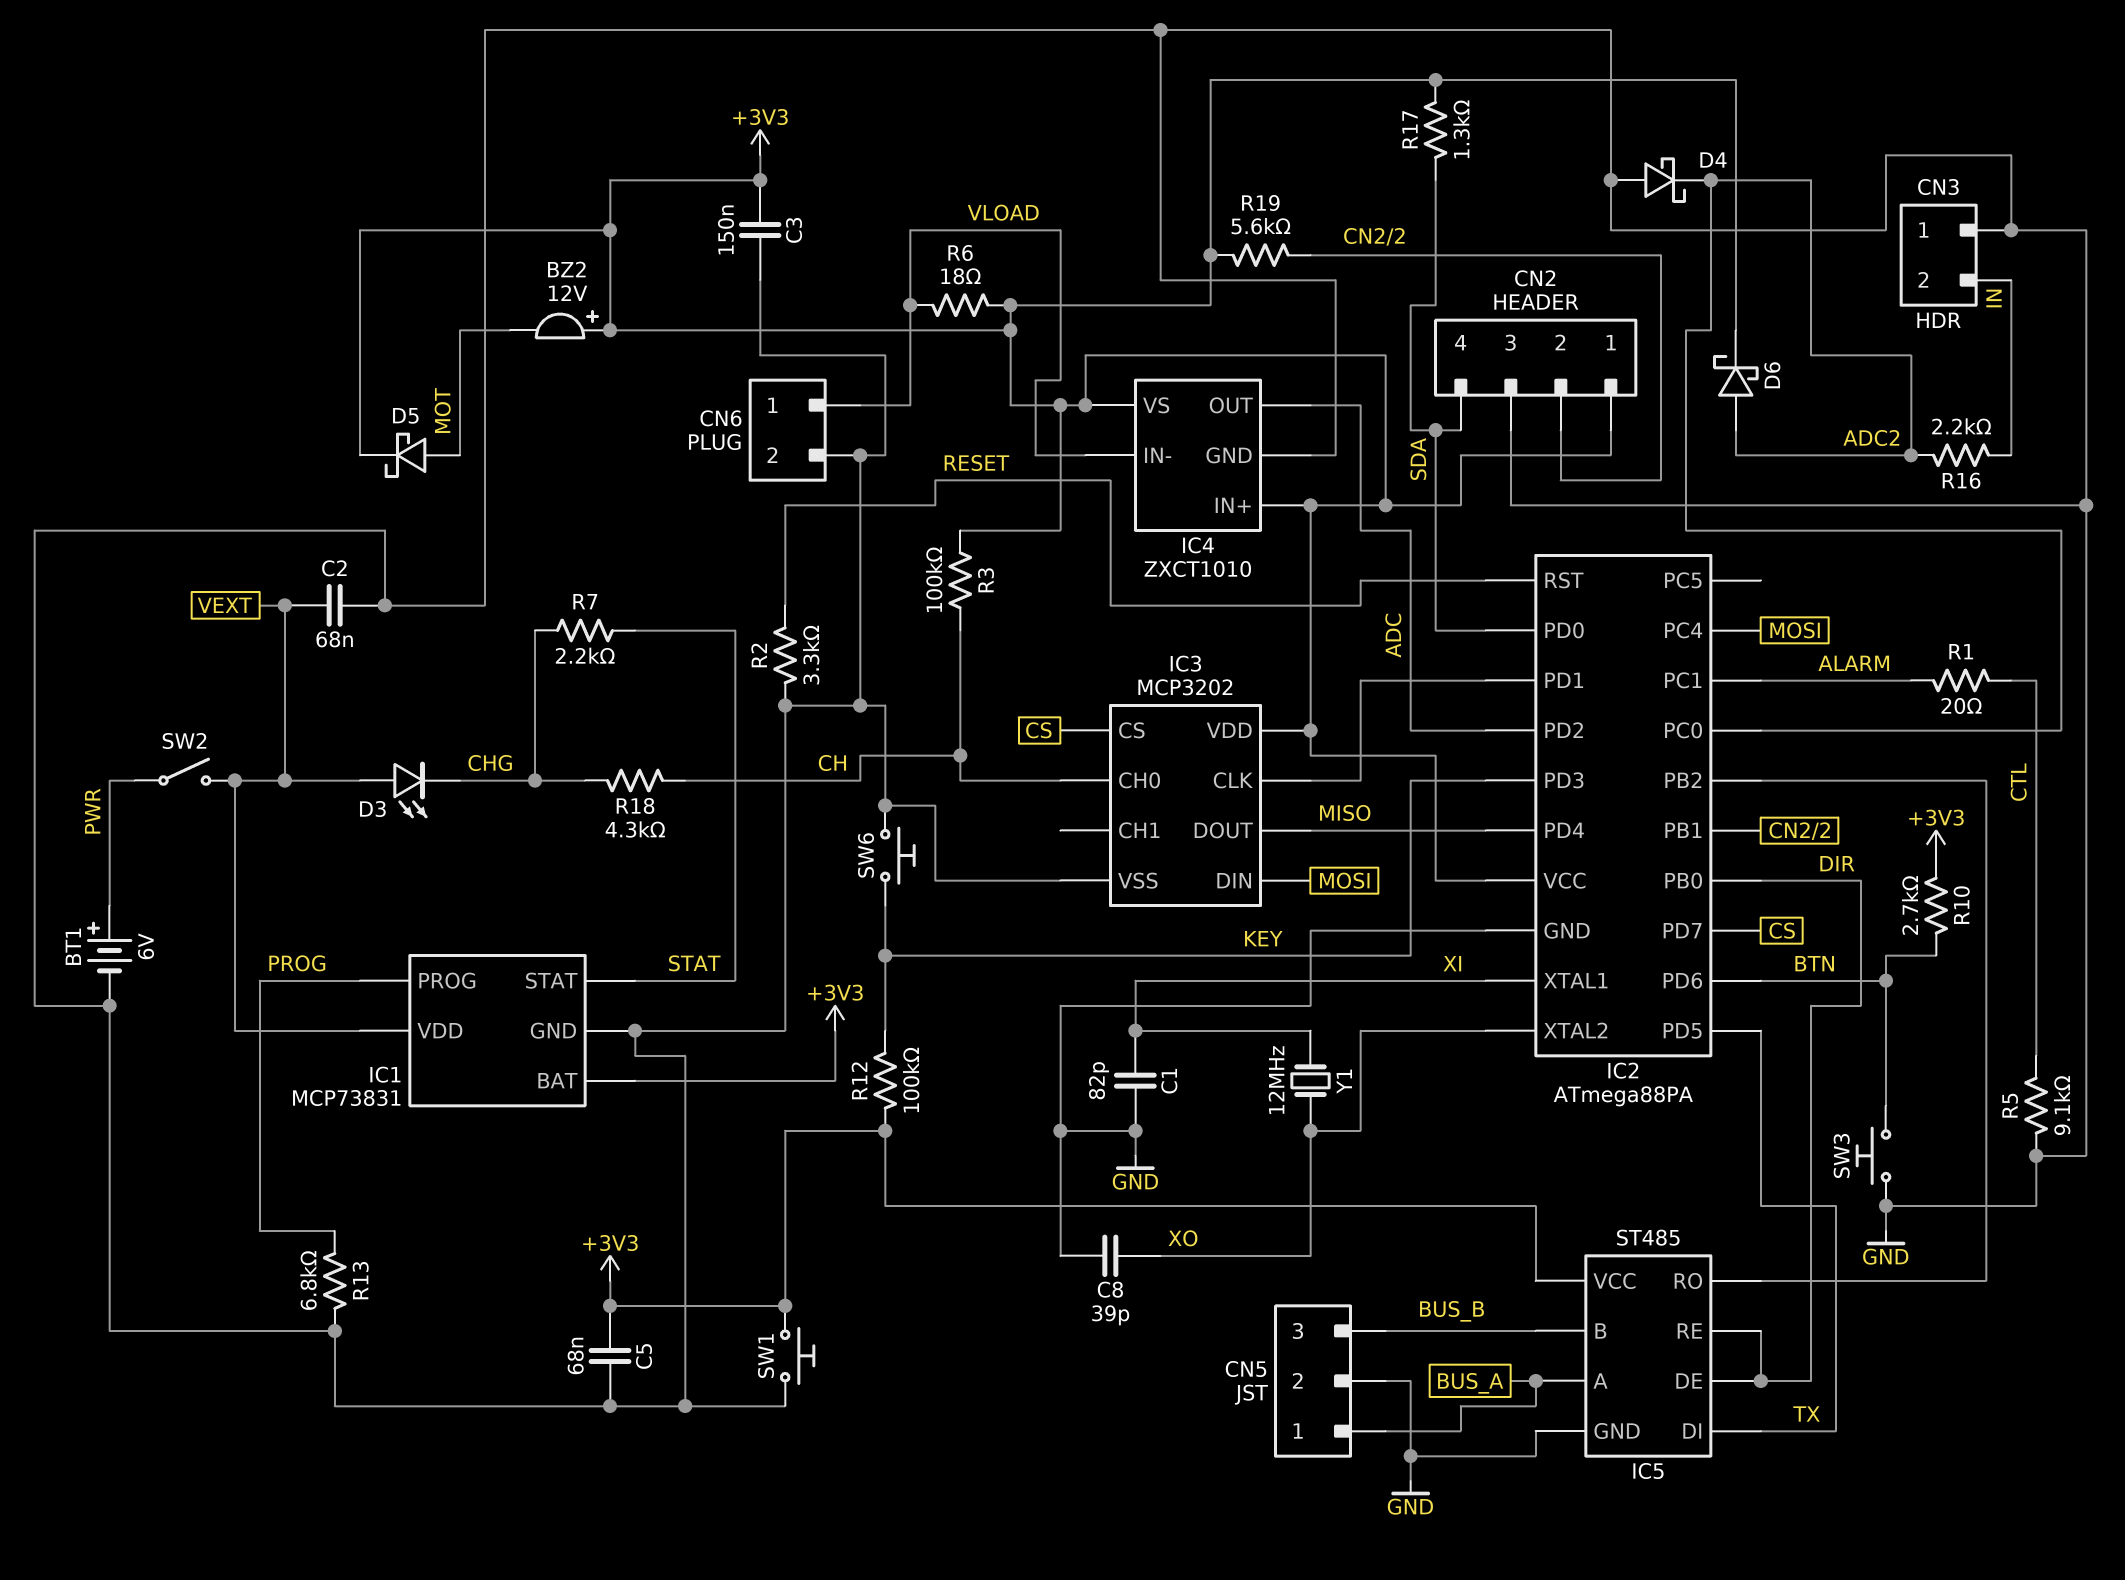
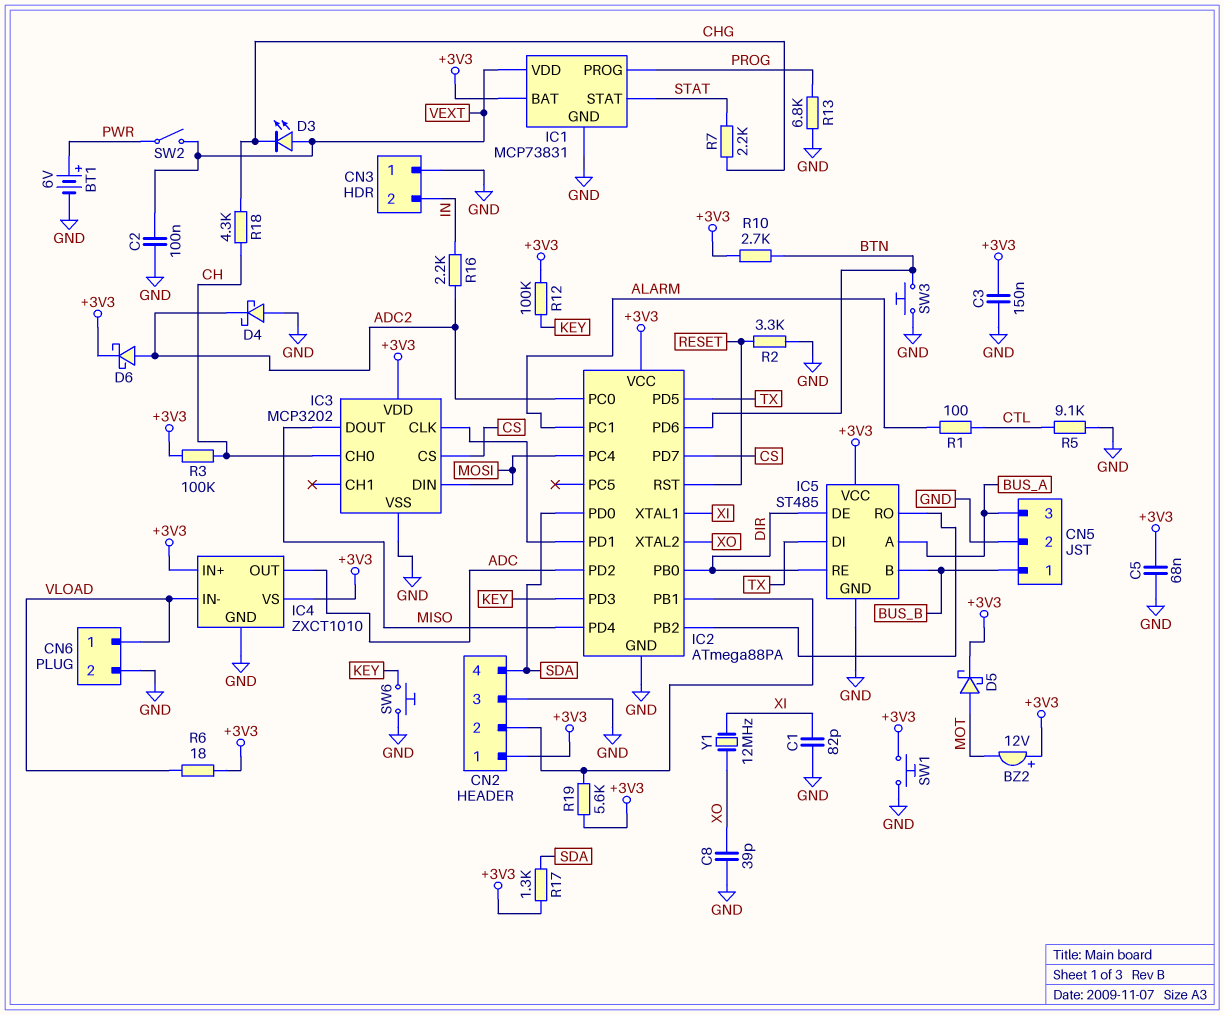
C2: 68nF (GND, VEXT) -> 100nF (GND, VEXT)
CN5 pin 1: BUS_A -> BUS_B
CN5 pin 3: BUS_B -> BUS_A
R1: 20 (ALARM, CTL) -> 100 (ALARM, CTL)

